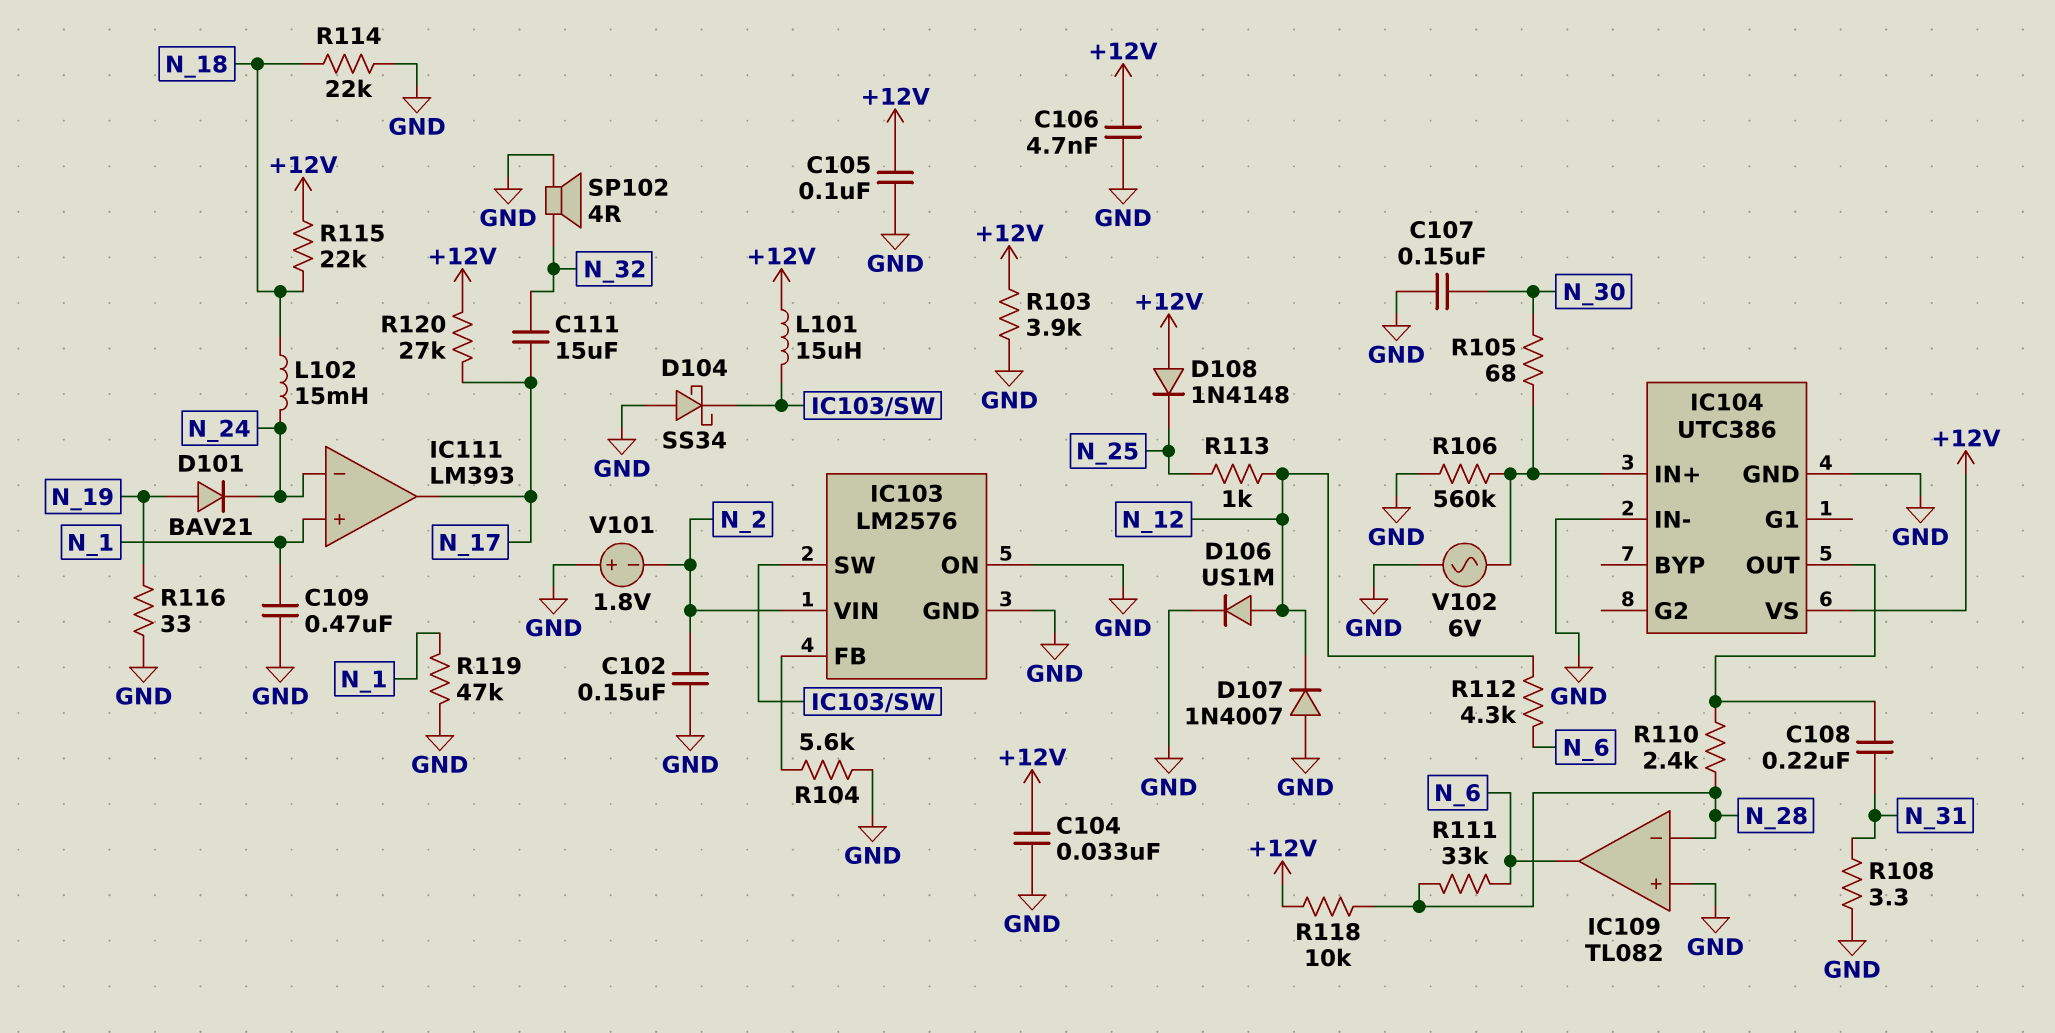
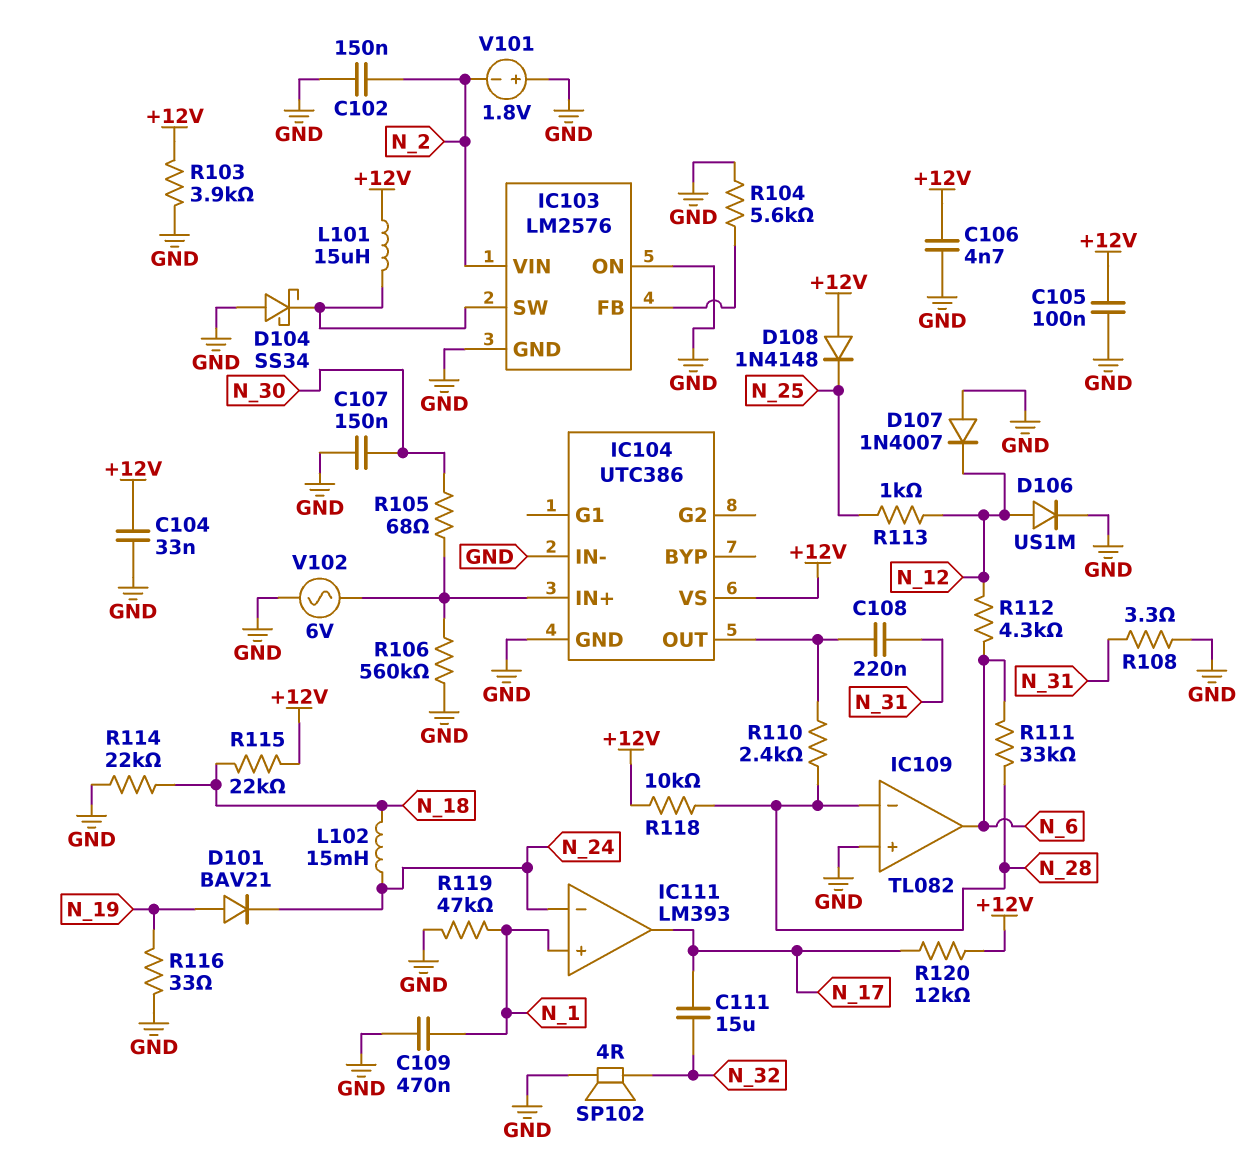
R120: 27k (+12V, N_17) -> 12k (+12V, N_17)

